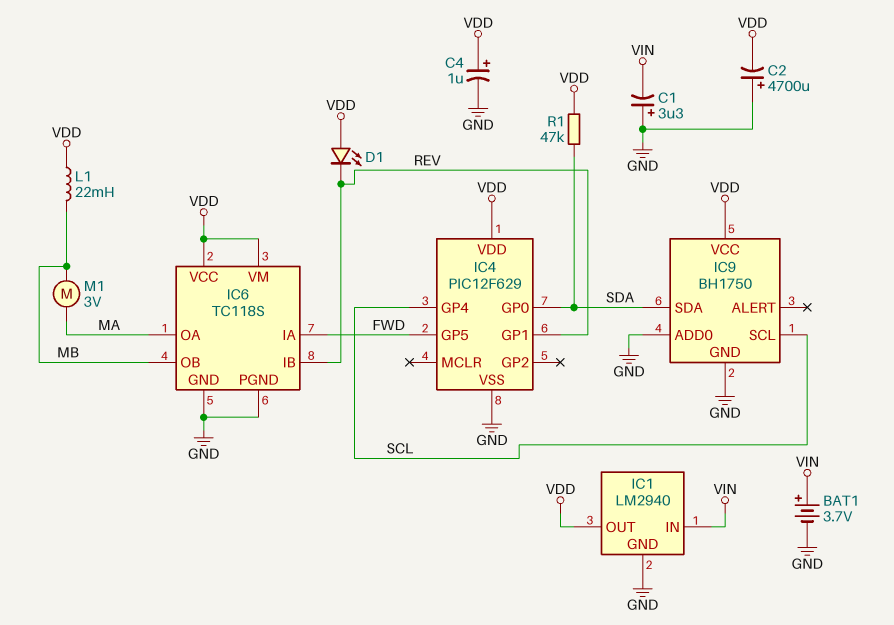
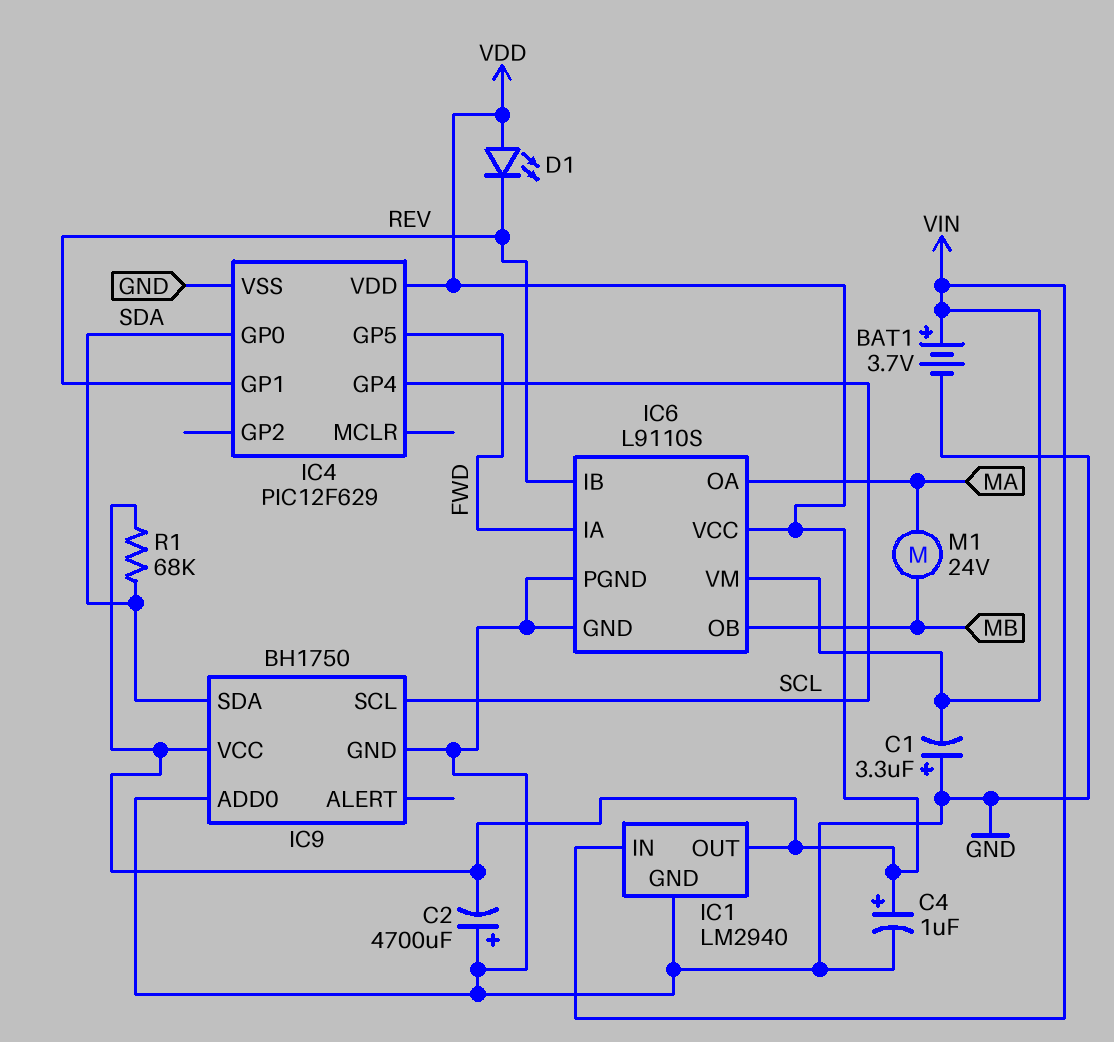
IC6: TC118S -> L9110S
IC6 pin VM: VDD -> VIN
L1: 22mH (MB, VDD) -> none
M1: motor 3V (MA, MB) -> motor 24V (MA, MB)
R1: 47k (SDA, VDD) -> 68k (SDA, VDD)

